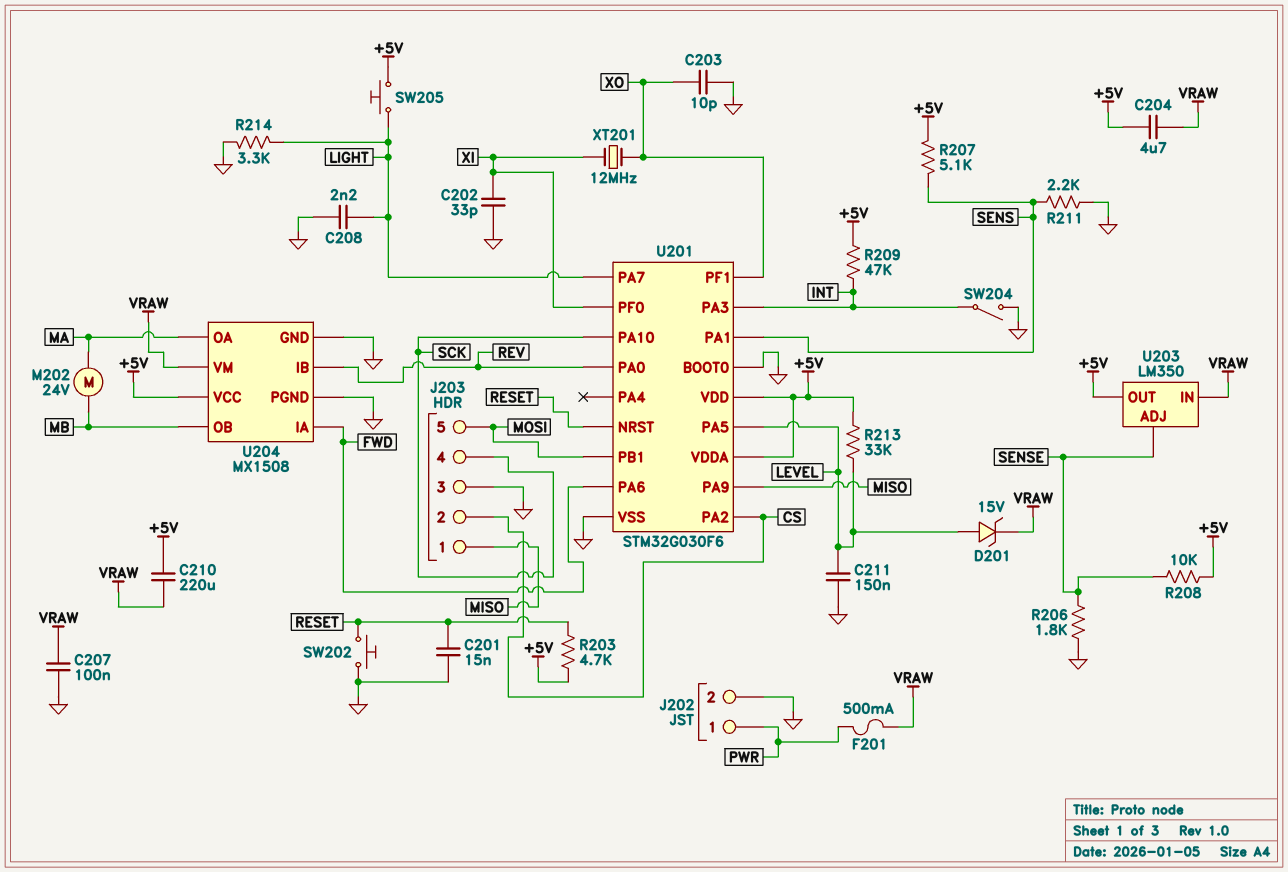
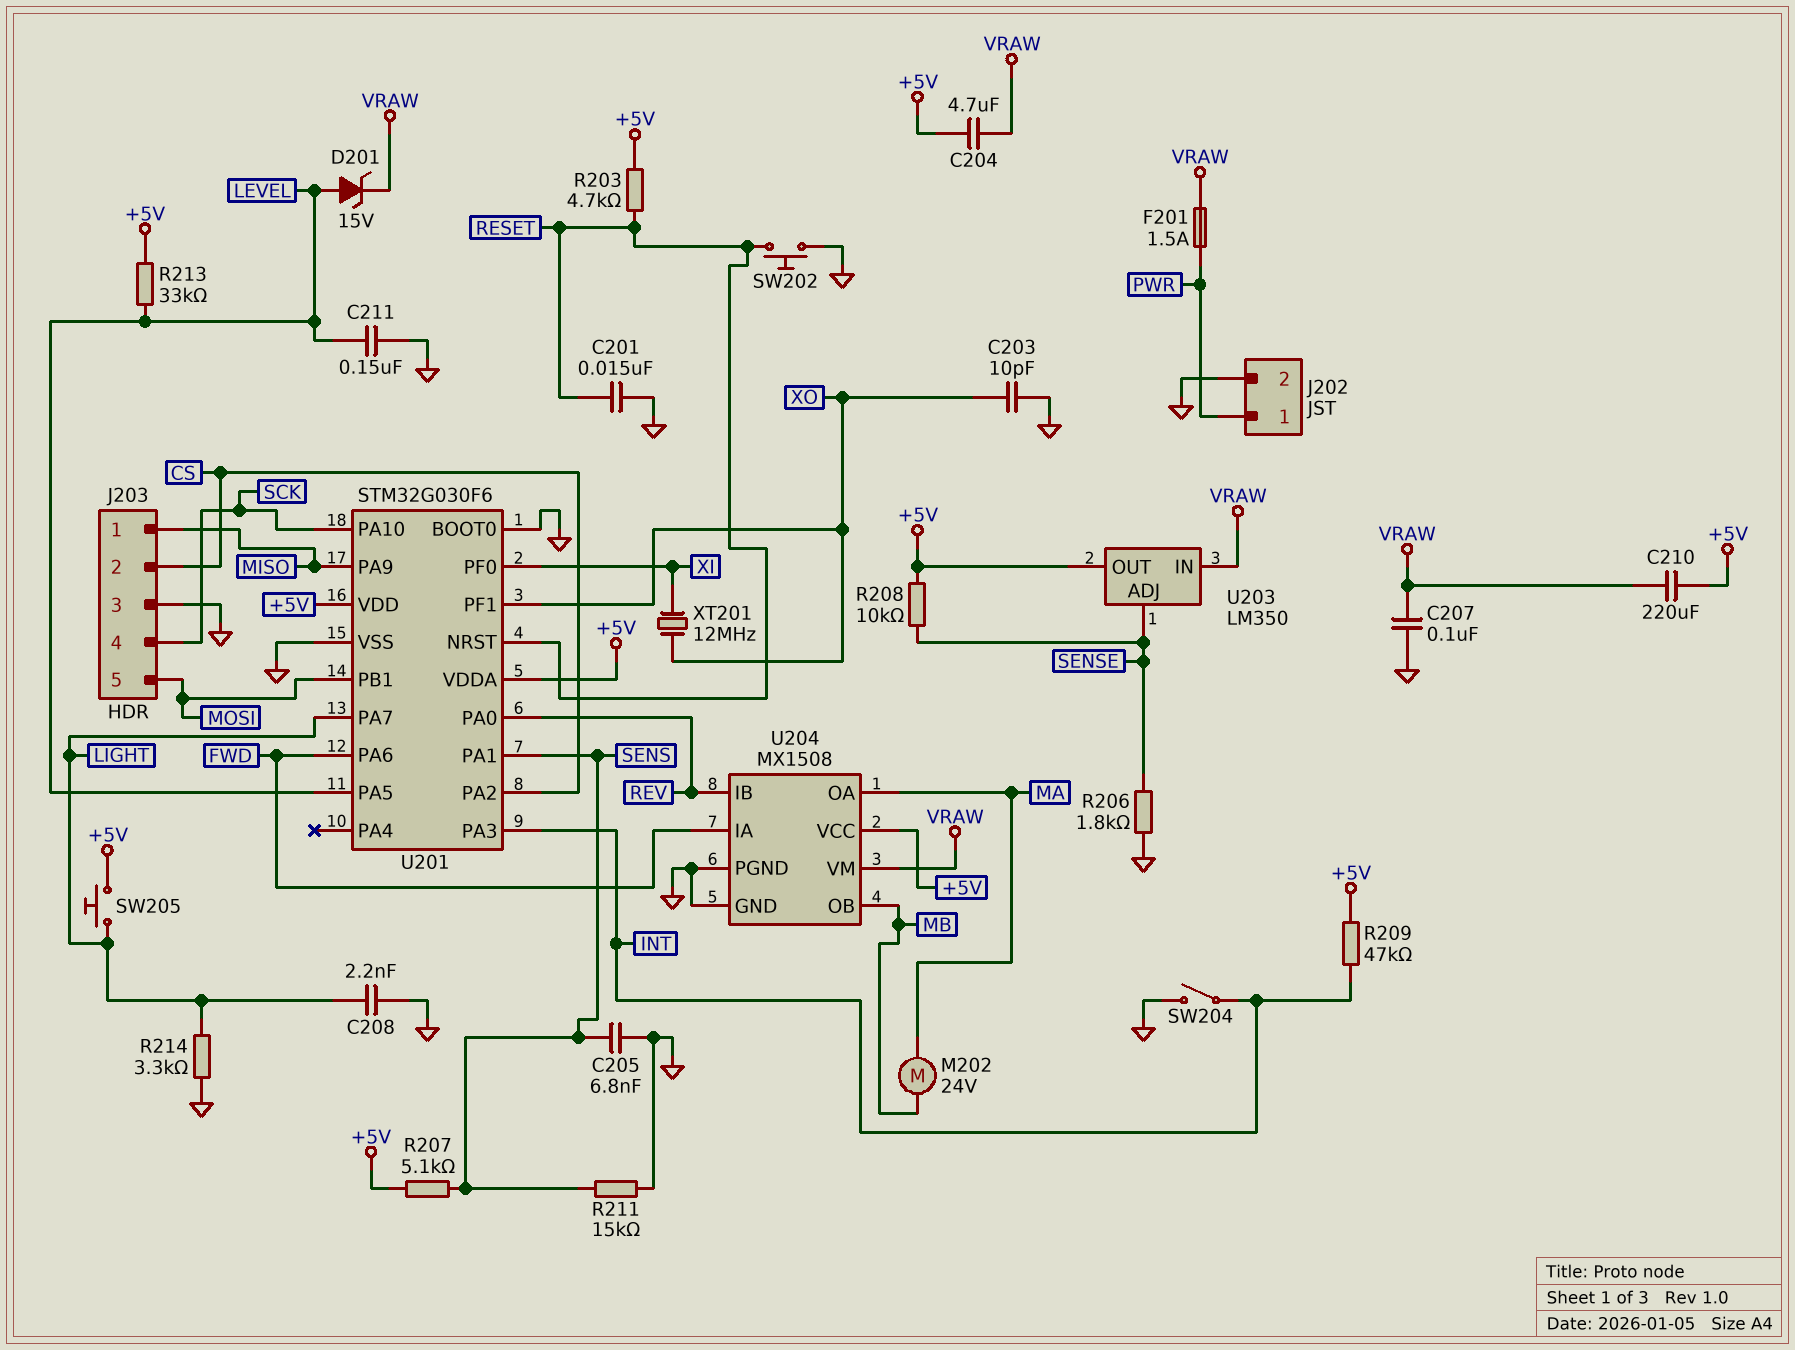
C202: 33pF (GND, XI) -> none
C205: none -> 6.8nF (GND, SENS)
F201: 500mA (PWR, VRAW) -> 1.5A (PWR, VRAW)
R211: 2.2k (GND, SENS) -> 15k (GND, SENS)

